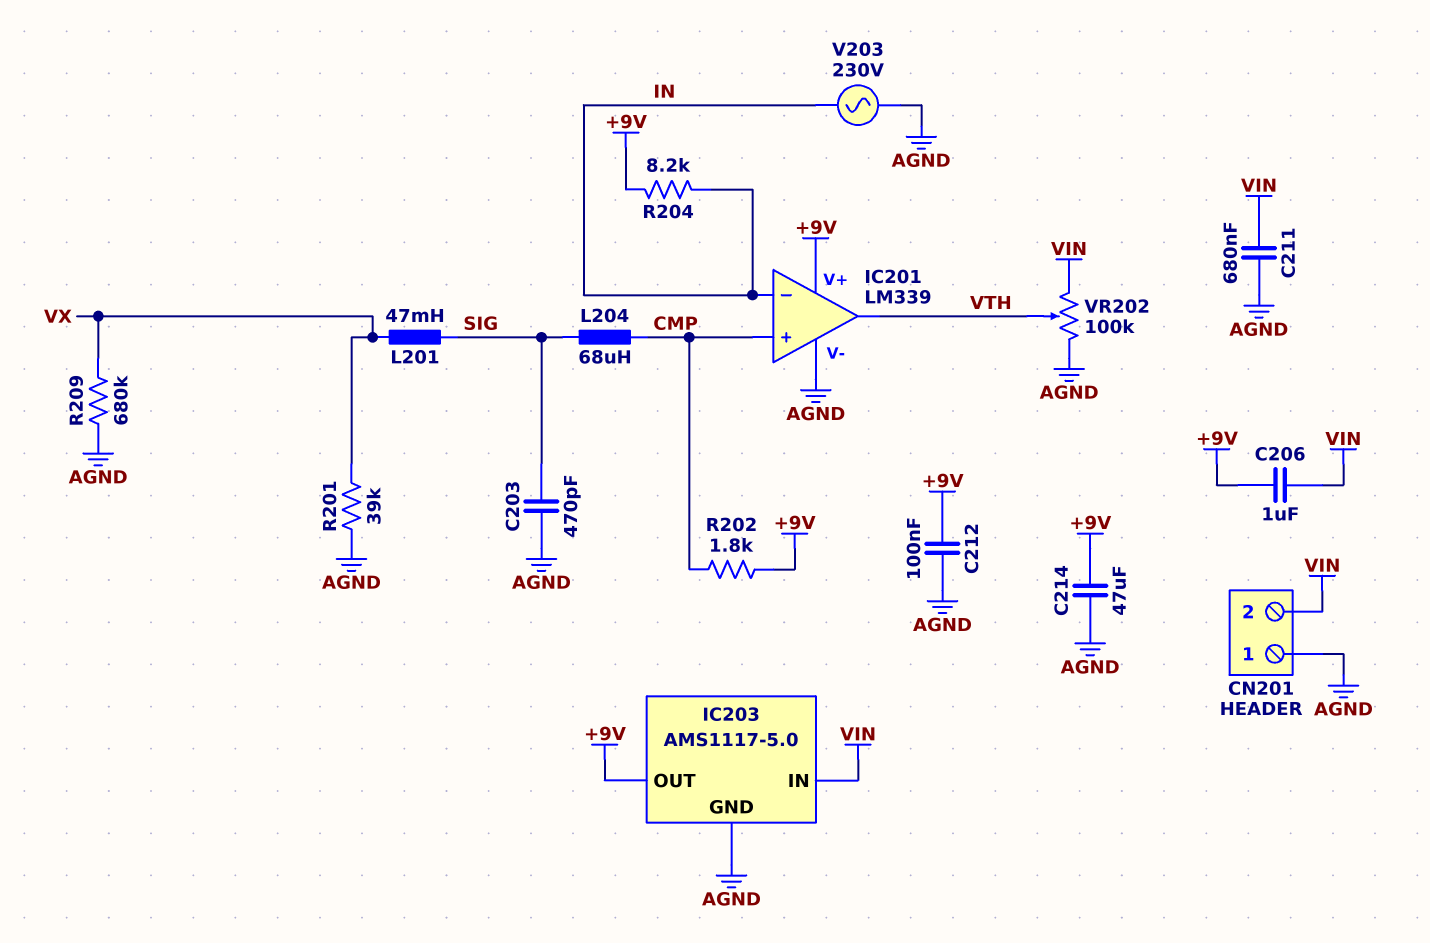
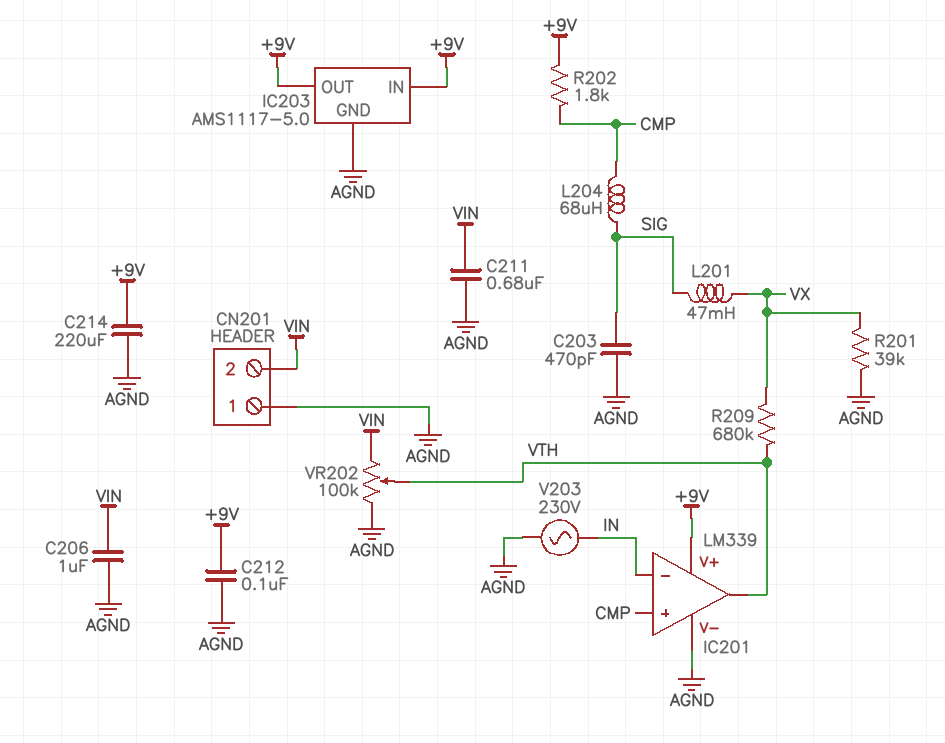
C206: 1uF (+9V, VIN) -> 1uF (AGND, VIN)
C214: 47uF (+9V, AGND) -> 220uF (+9V, AGND)
IC203 pin IN: VIN -> +9V
R204: 8.2k (+9V, IN) -> none
R209: 680k (AGND, VX) -> 680k (VTH, VX)

